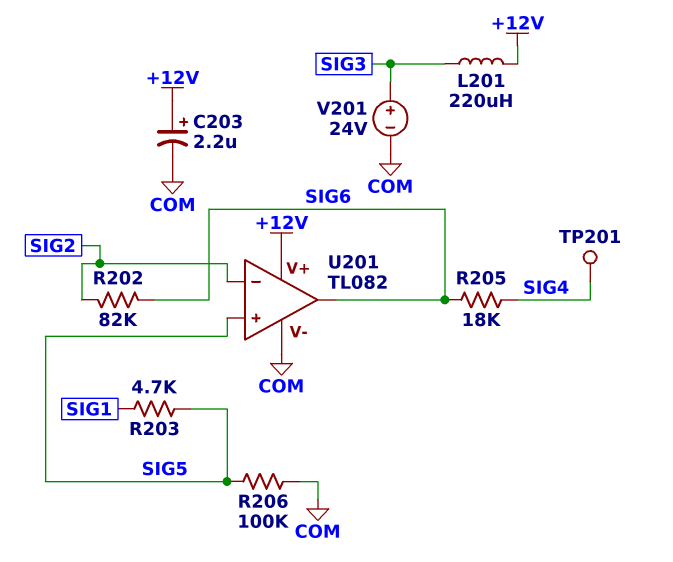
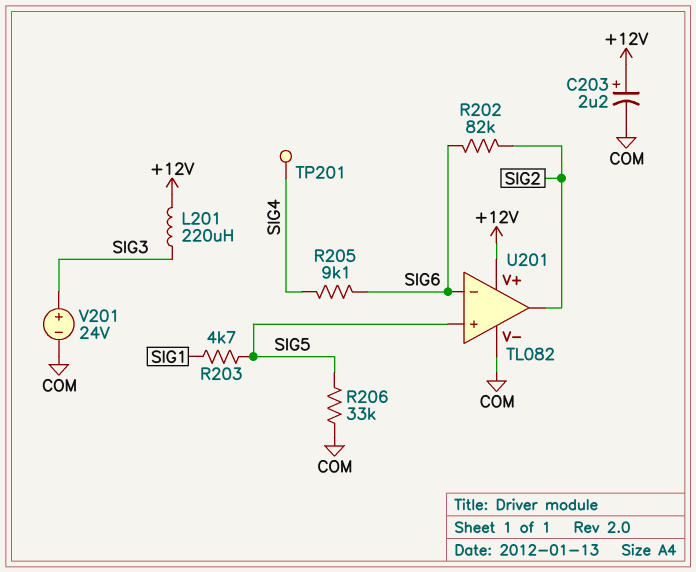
R205: 18k (SIG4, SIG6) -> 9.1k (SIG4, SIG6)
R206: 100k (COM, SIG5) -> 33k (COM, SIG5)
U201 pin in-: SIG2 -> SIG6
U201 pin out: SIG6 -> SIG2

